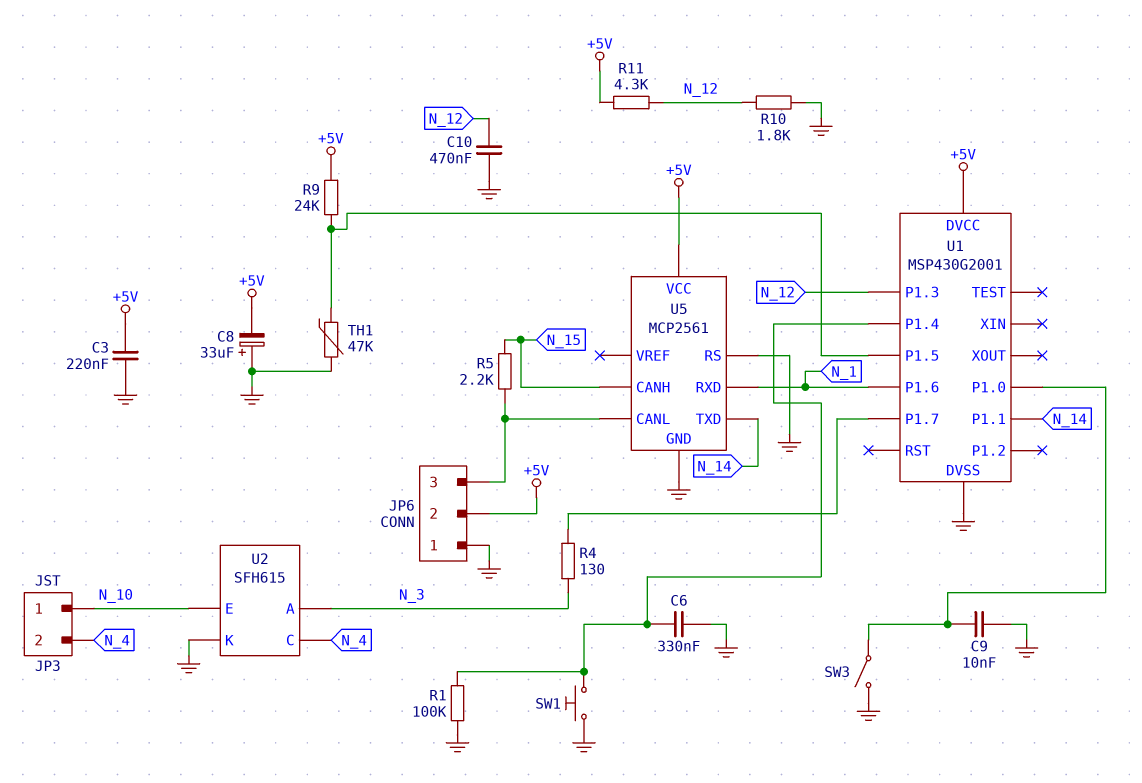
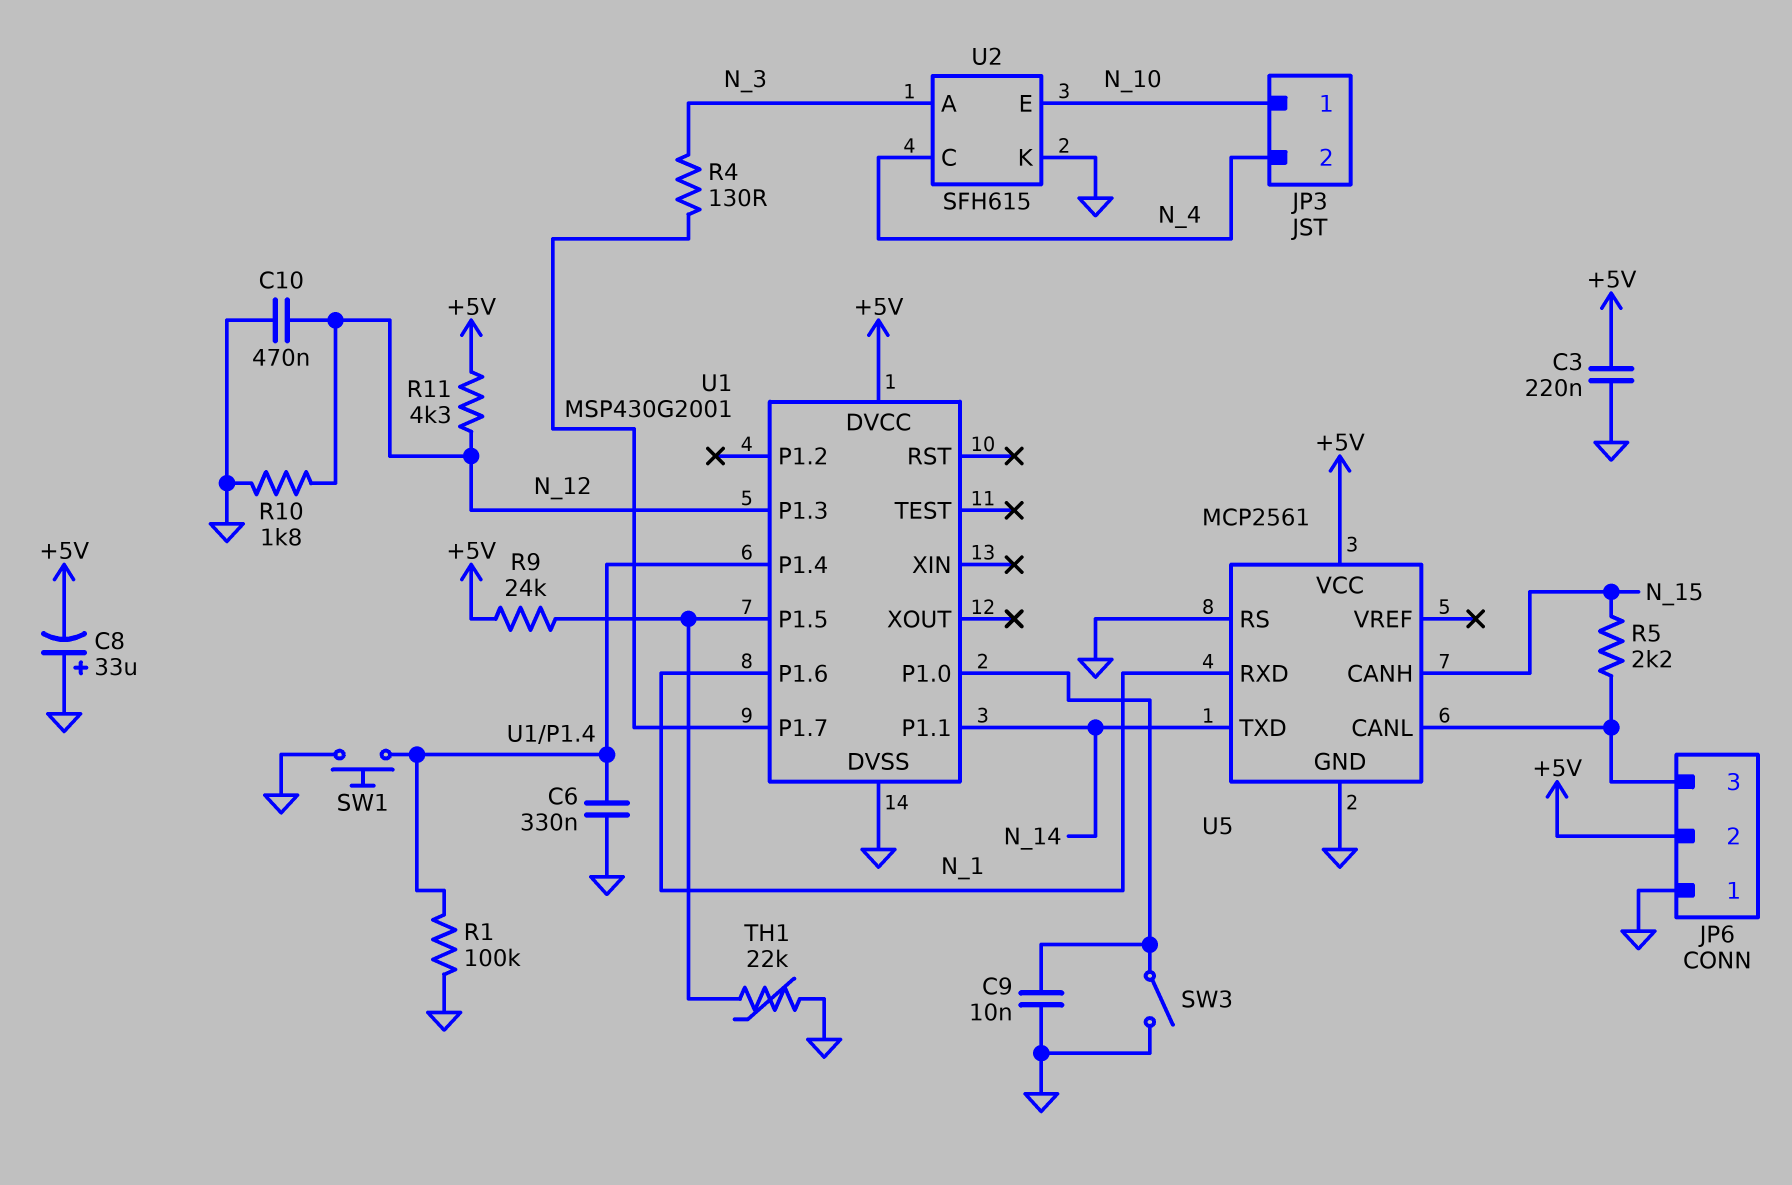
TH1: 47k (GND, U1/P1.5) -> 22k (GND, U1/P1.5)

